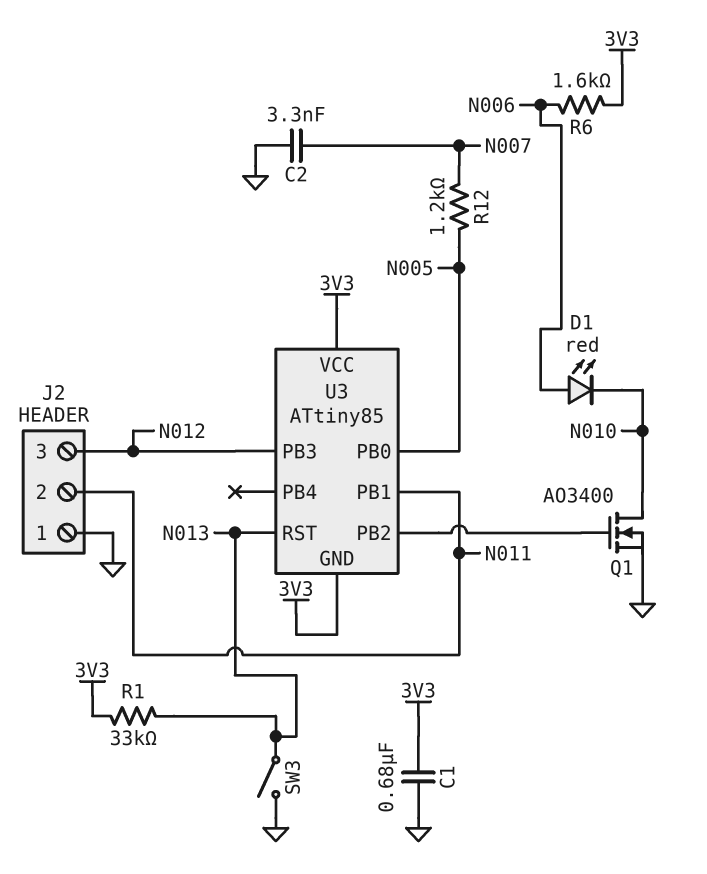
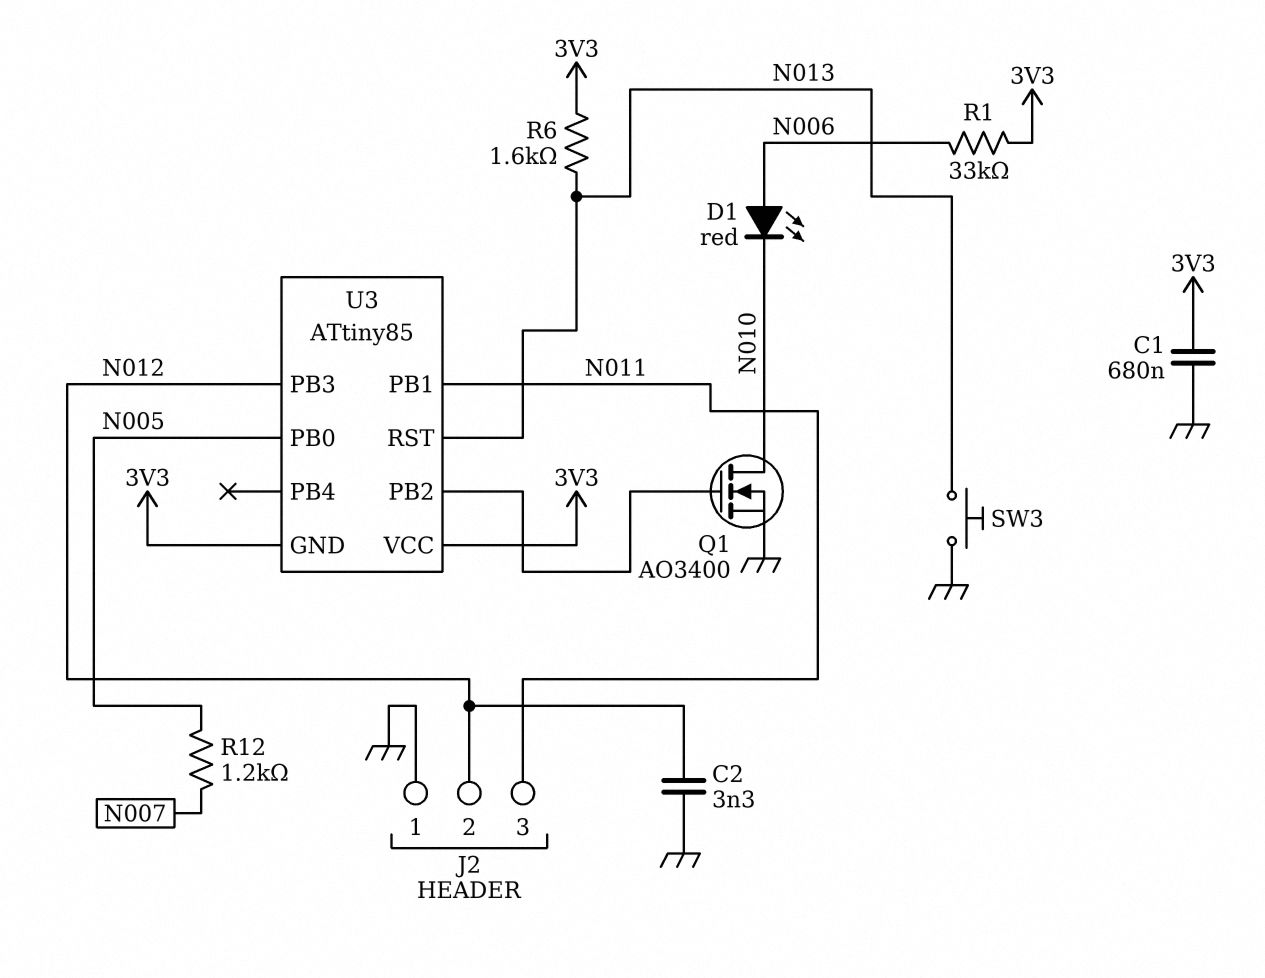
C2: 3.3nF (GND, N007) -> 3.3nF (GND, N012)
J2 pin 2: N011 -> N012
J2 pin 3: N012 -> N011
R1: 33k (3V3, N013) -> 33k (3V3, N006)
R6: 1.6k (3V3, N006) -> 1.6k (3V3, N013)
SW3: switch (GND, N013) -> button (GND, N013)

